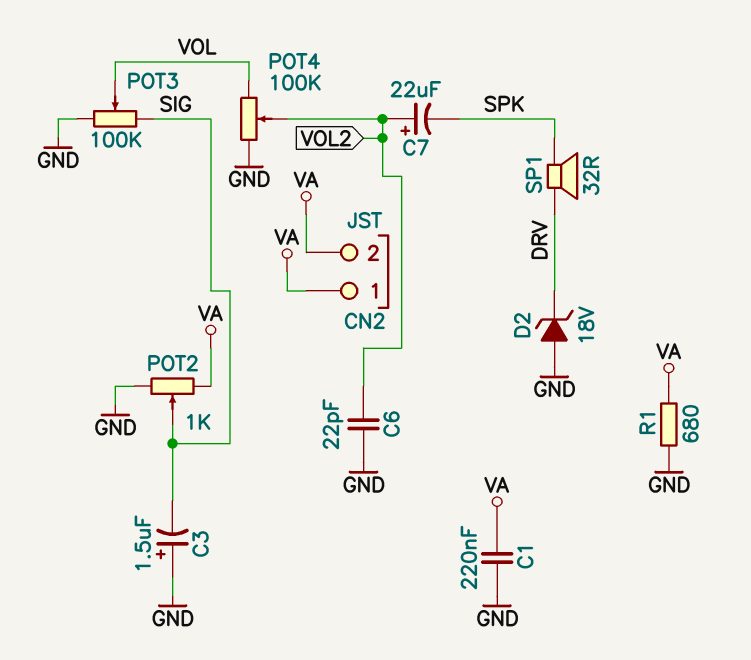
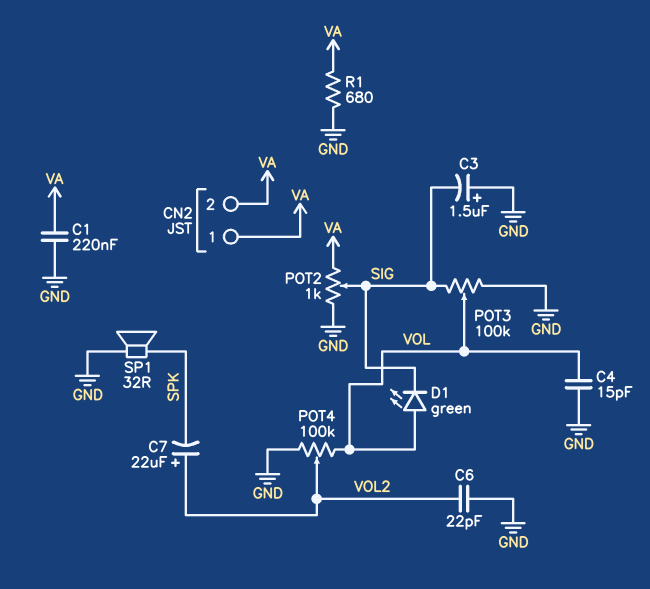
C4: none -> 15pF (GND, VOL)
D1: none -> LED green (A VOL, K SIG)
D2: zener 18V (A GND, K DRV) -> none
SP1: speaker 32R (DRV, SPK) -> speaker 32R (GND, SPK)

